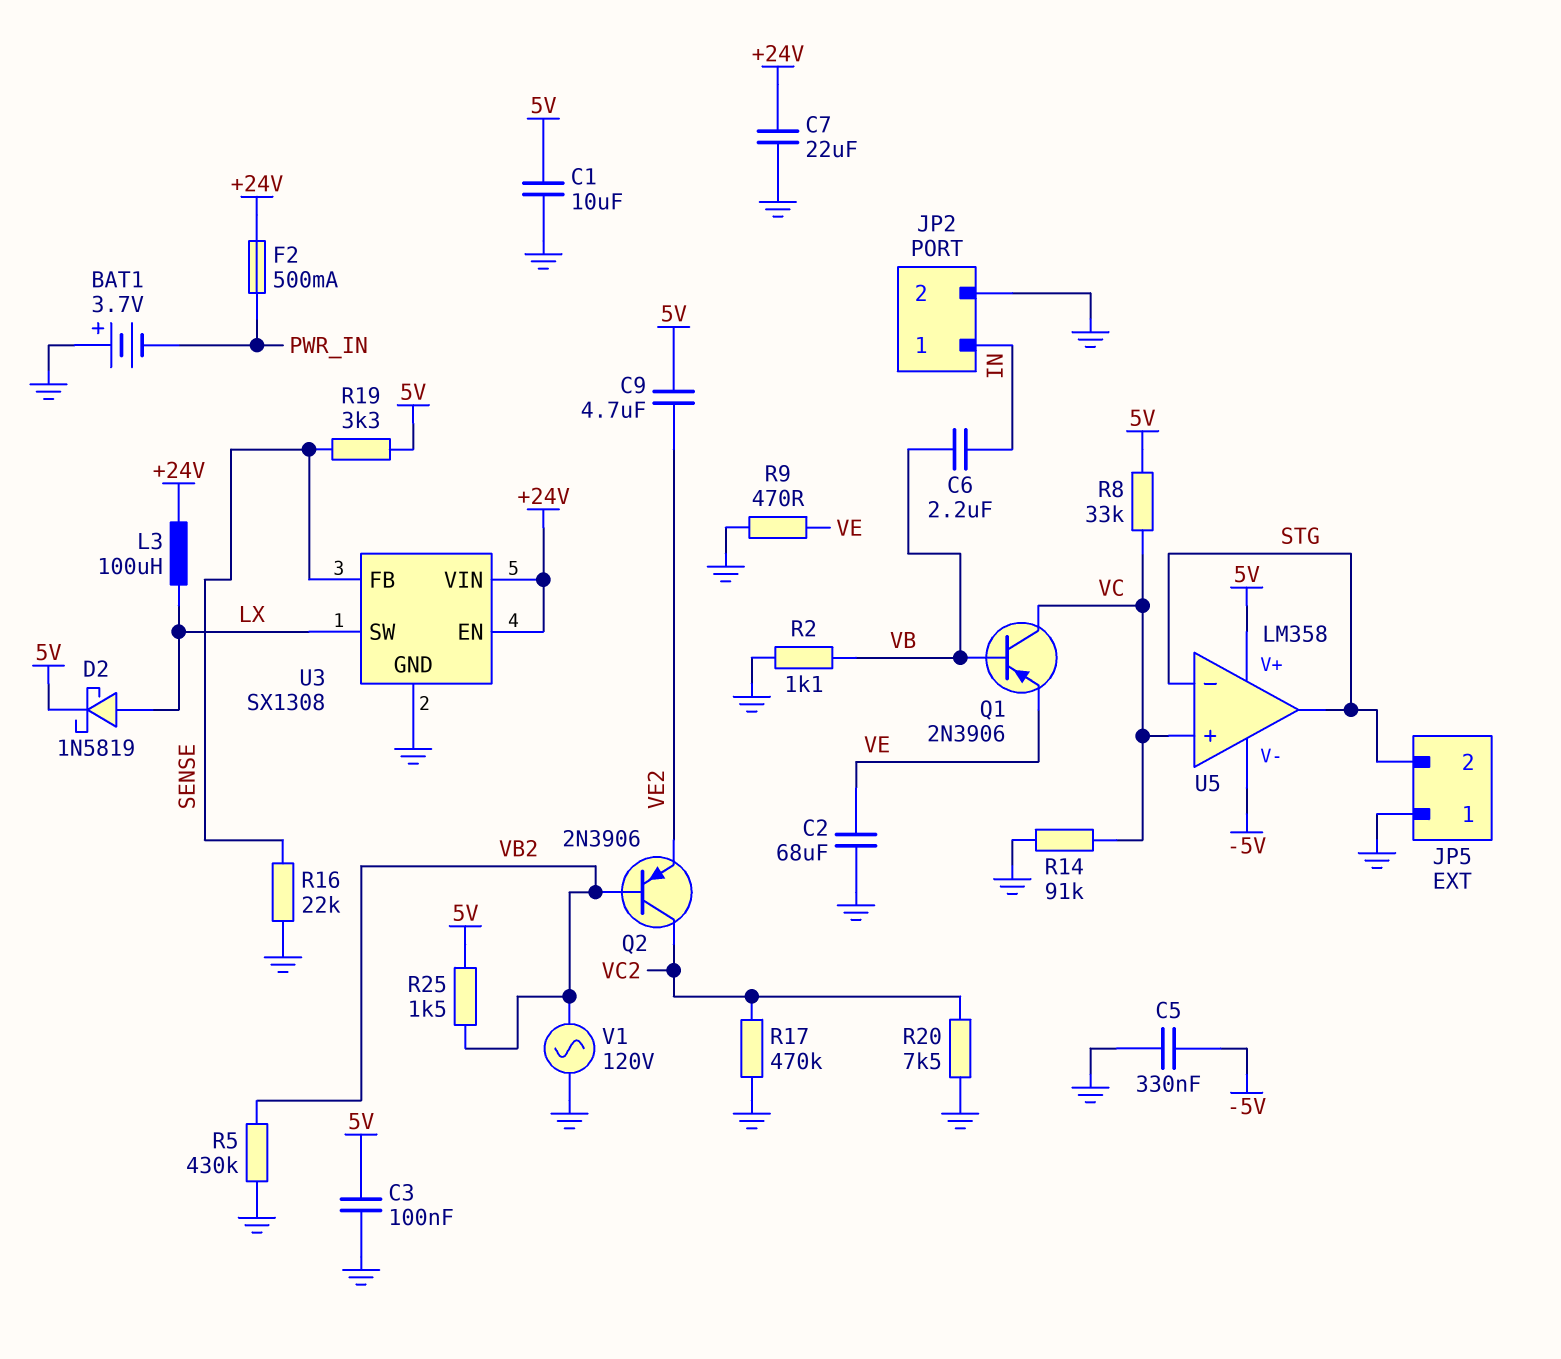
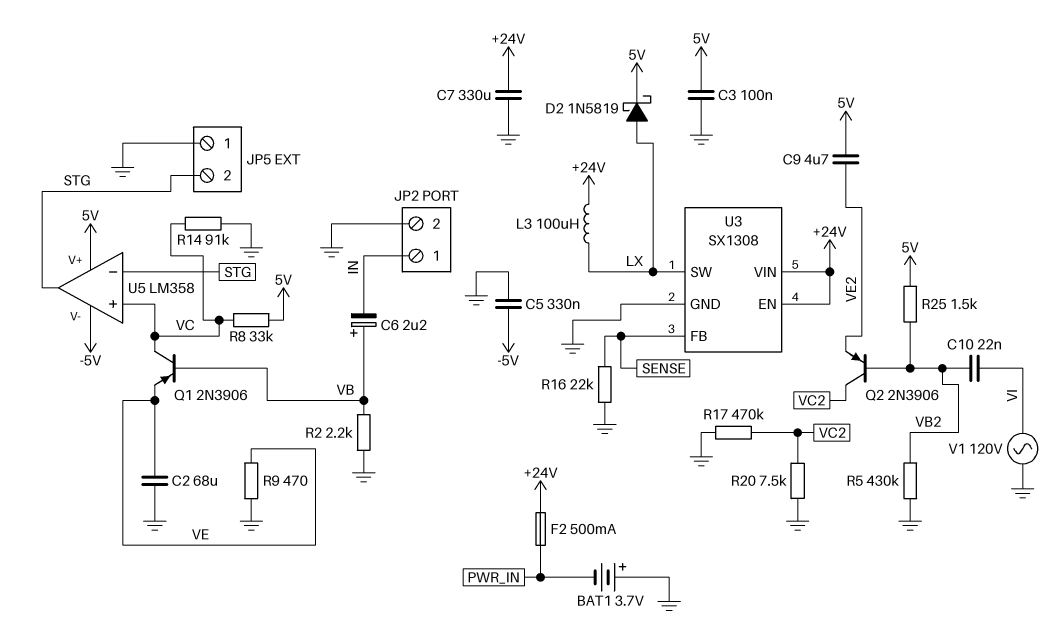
C1: 10uF (5V, GND) -> none
C6: 2.2uF (IN, VB) -> 2.2uF (plus VB, minus IN)
C7: 22uF (+24V, GND) -> 330uF (+24V, GND)
C10: none -> 22nF (VB2, VI)
R2: 1.1k (GND, VB) -> 2.2k (GND, VB)
R19: 3.3k (5V, SENSE) -> none
V1: AC 120V (GND, VB2) -> AC 120V (GND, VI)

